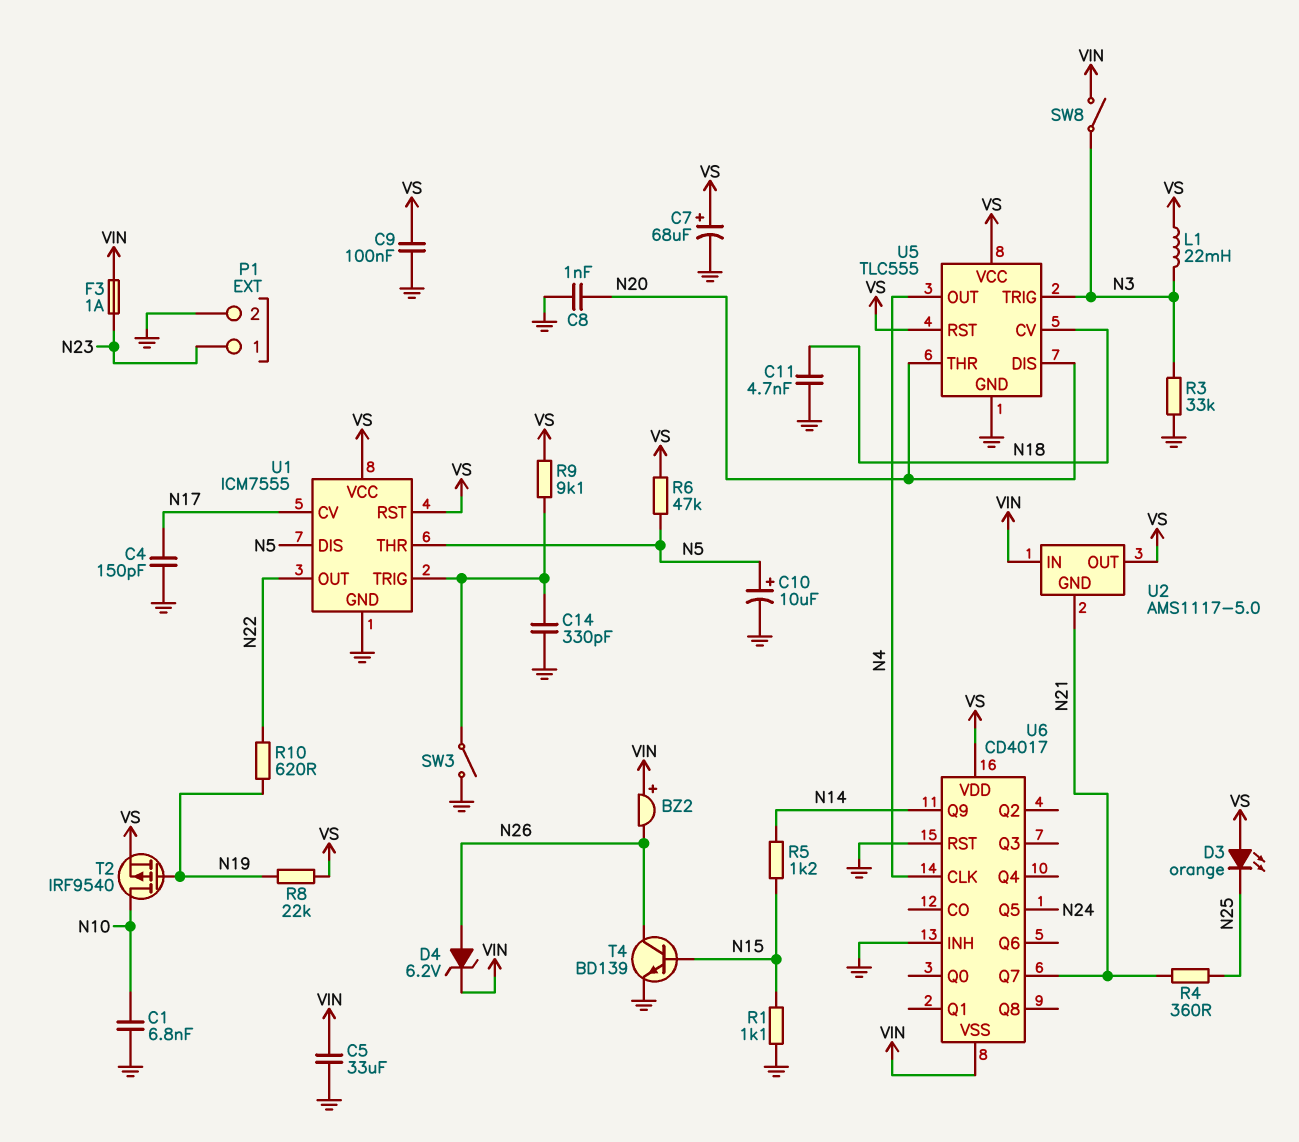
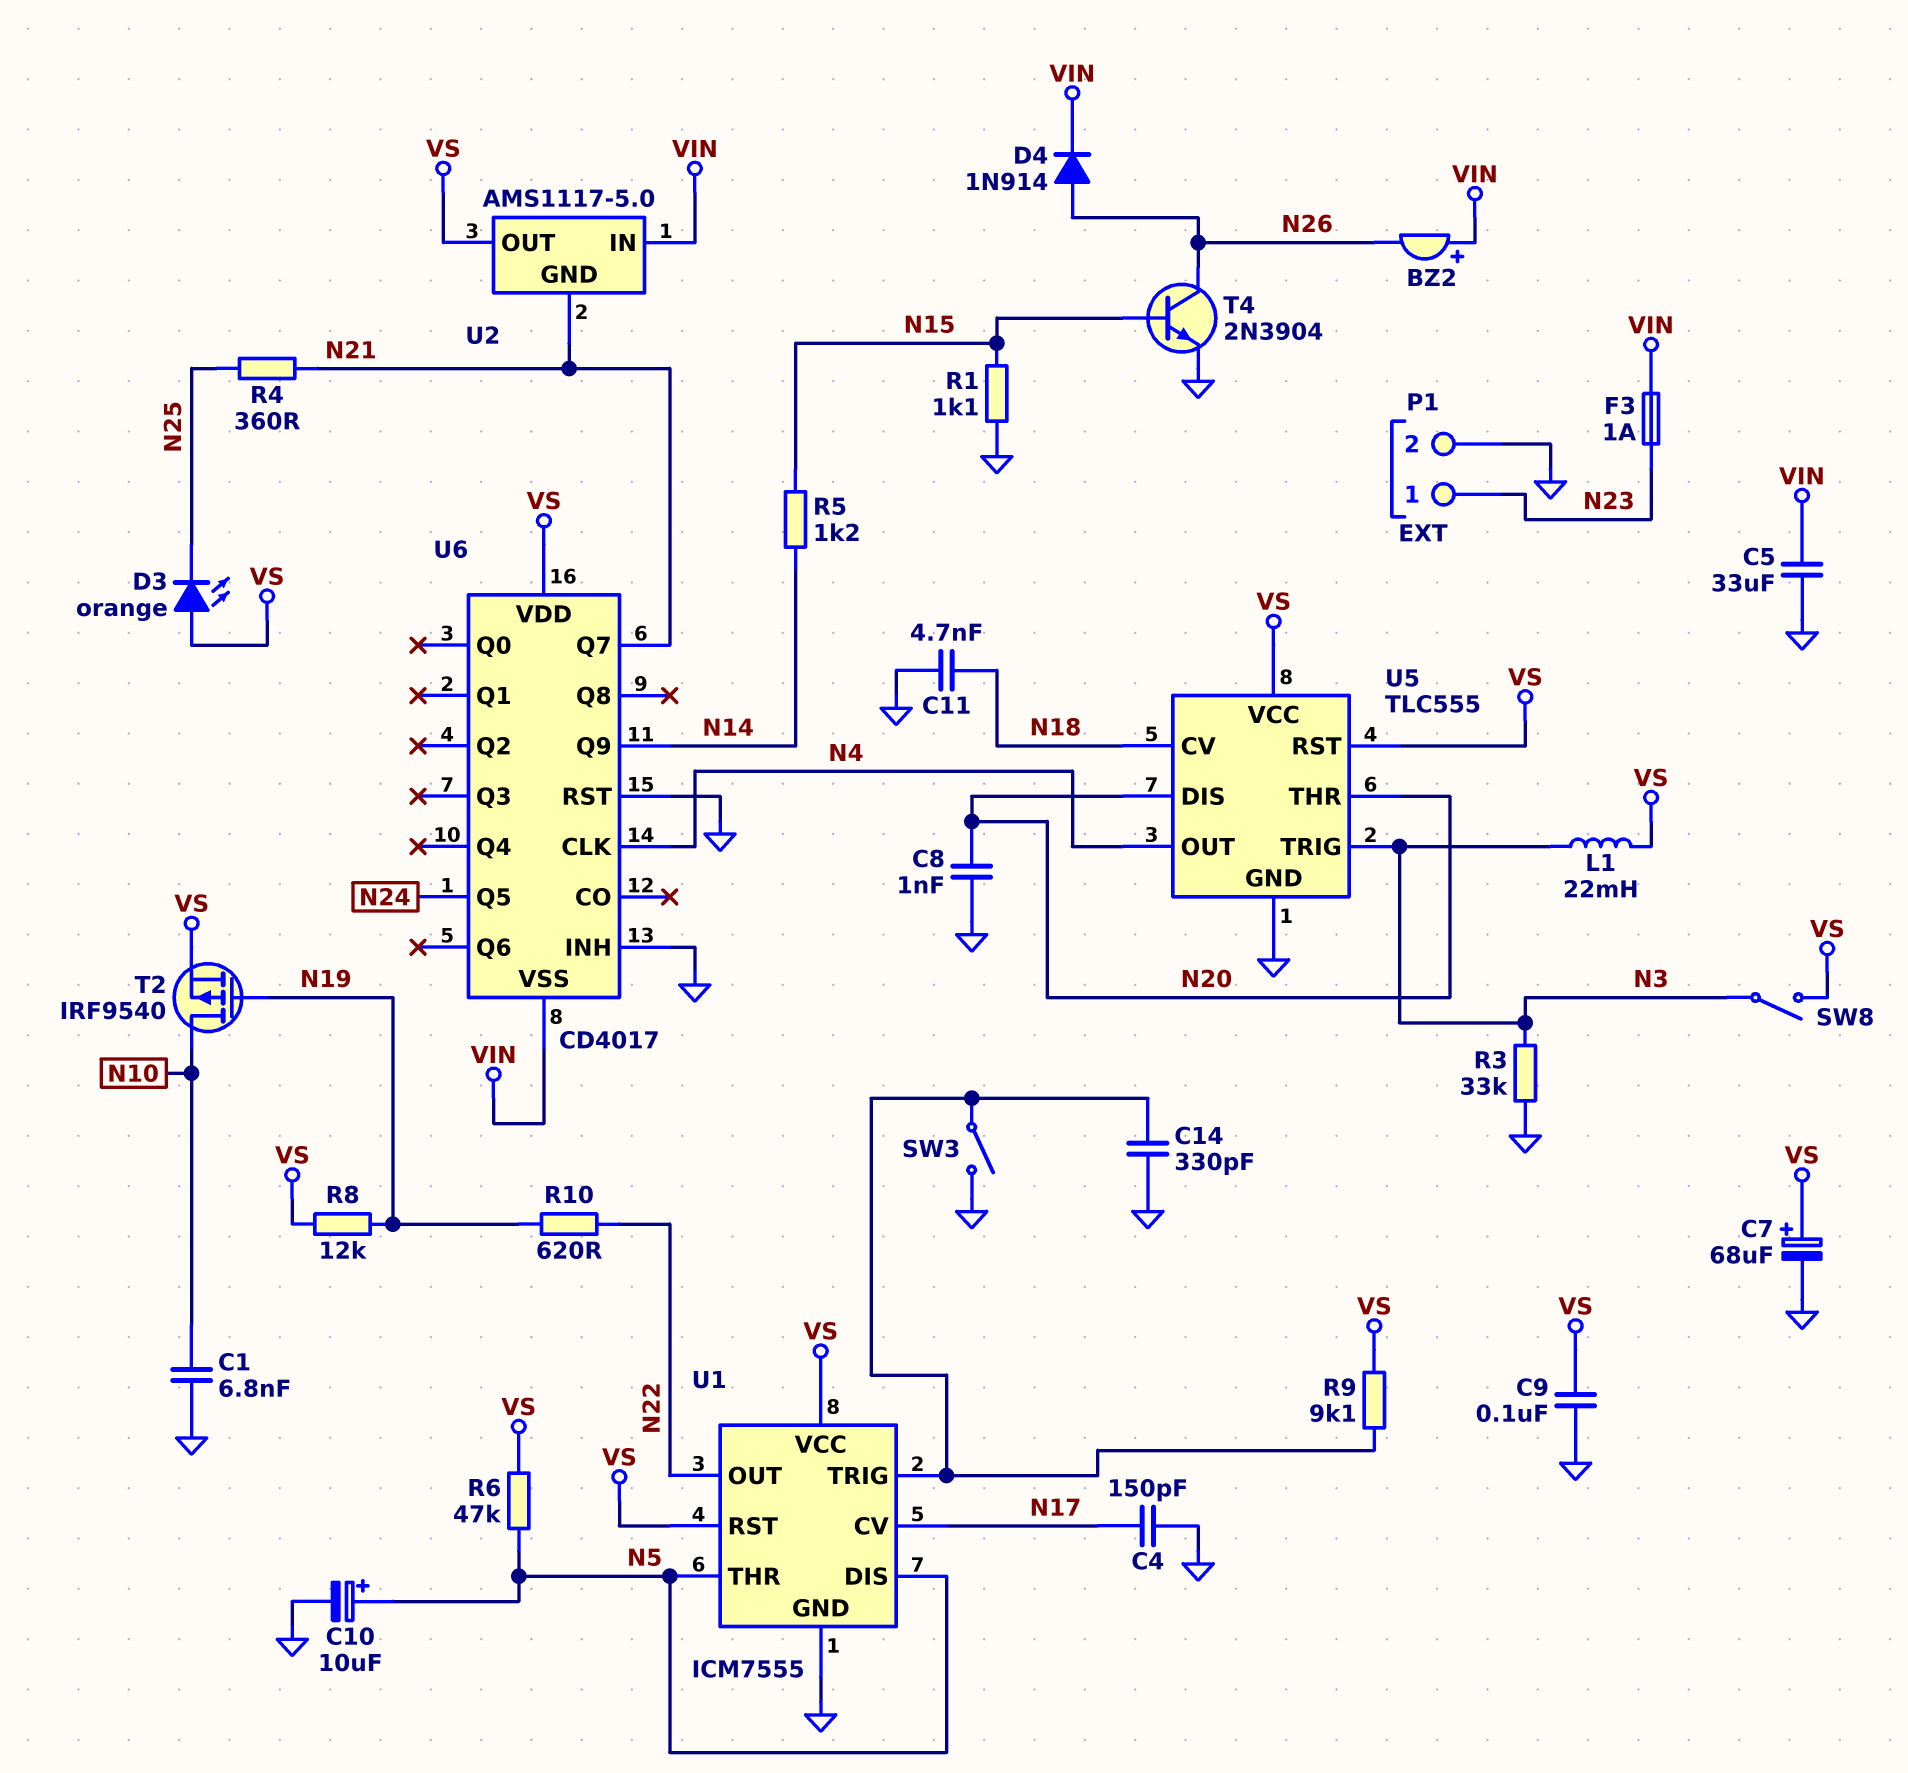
D4: zener 6.2V (A N26, K VIN) -> diode 1N914 (A N26, K VIN)
R8: 22k (N19, VS) -> 12k (N19, VS)
SW8: switch (N3, VIN) -> switch (N3, VS)
T4: NPN BD139 (B N15, C N26, E GND) -> NPN 2N3904 (B N15, C N26, E GND)

